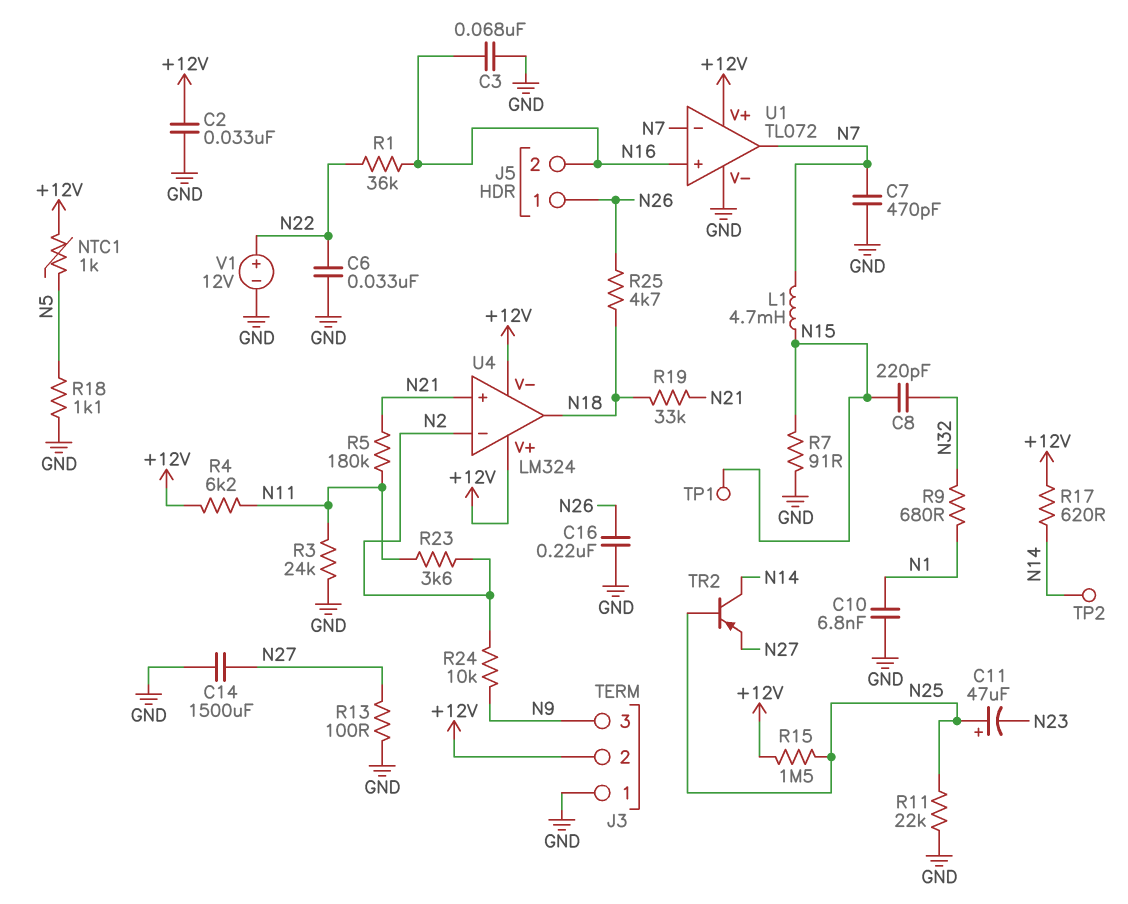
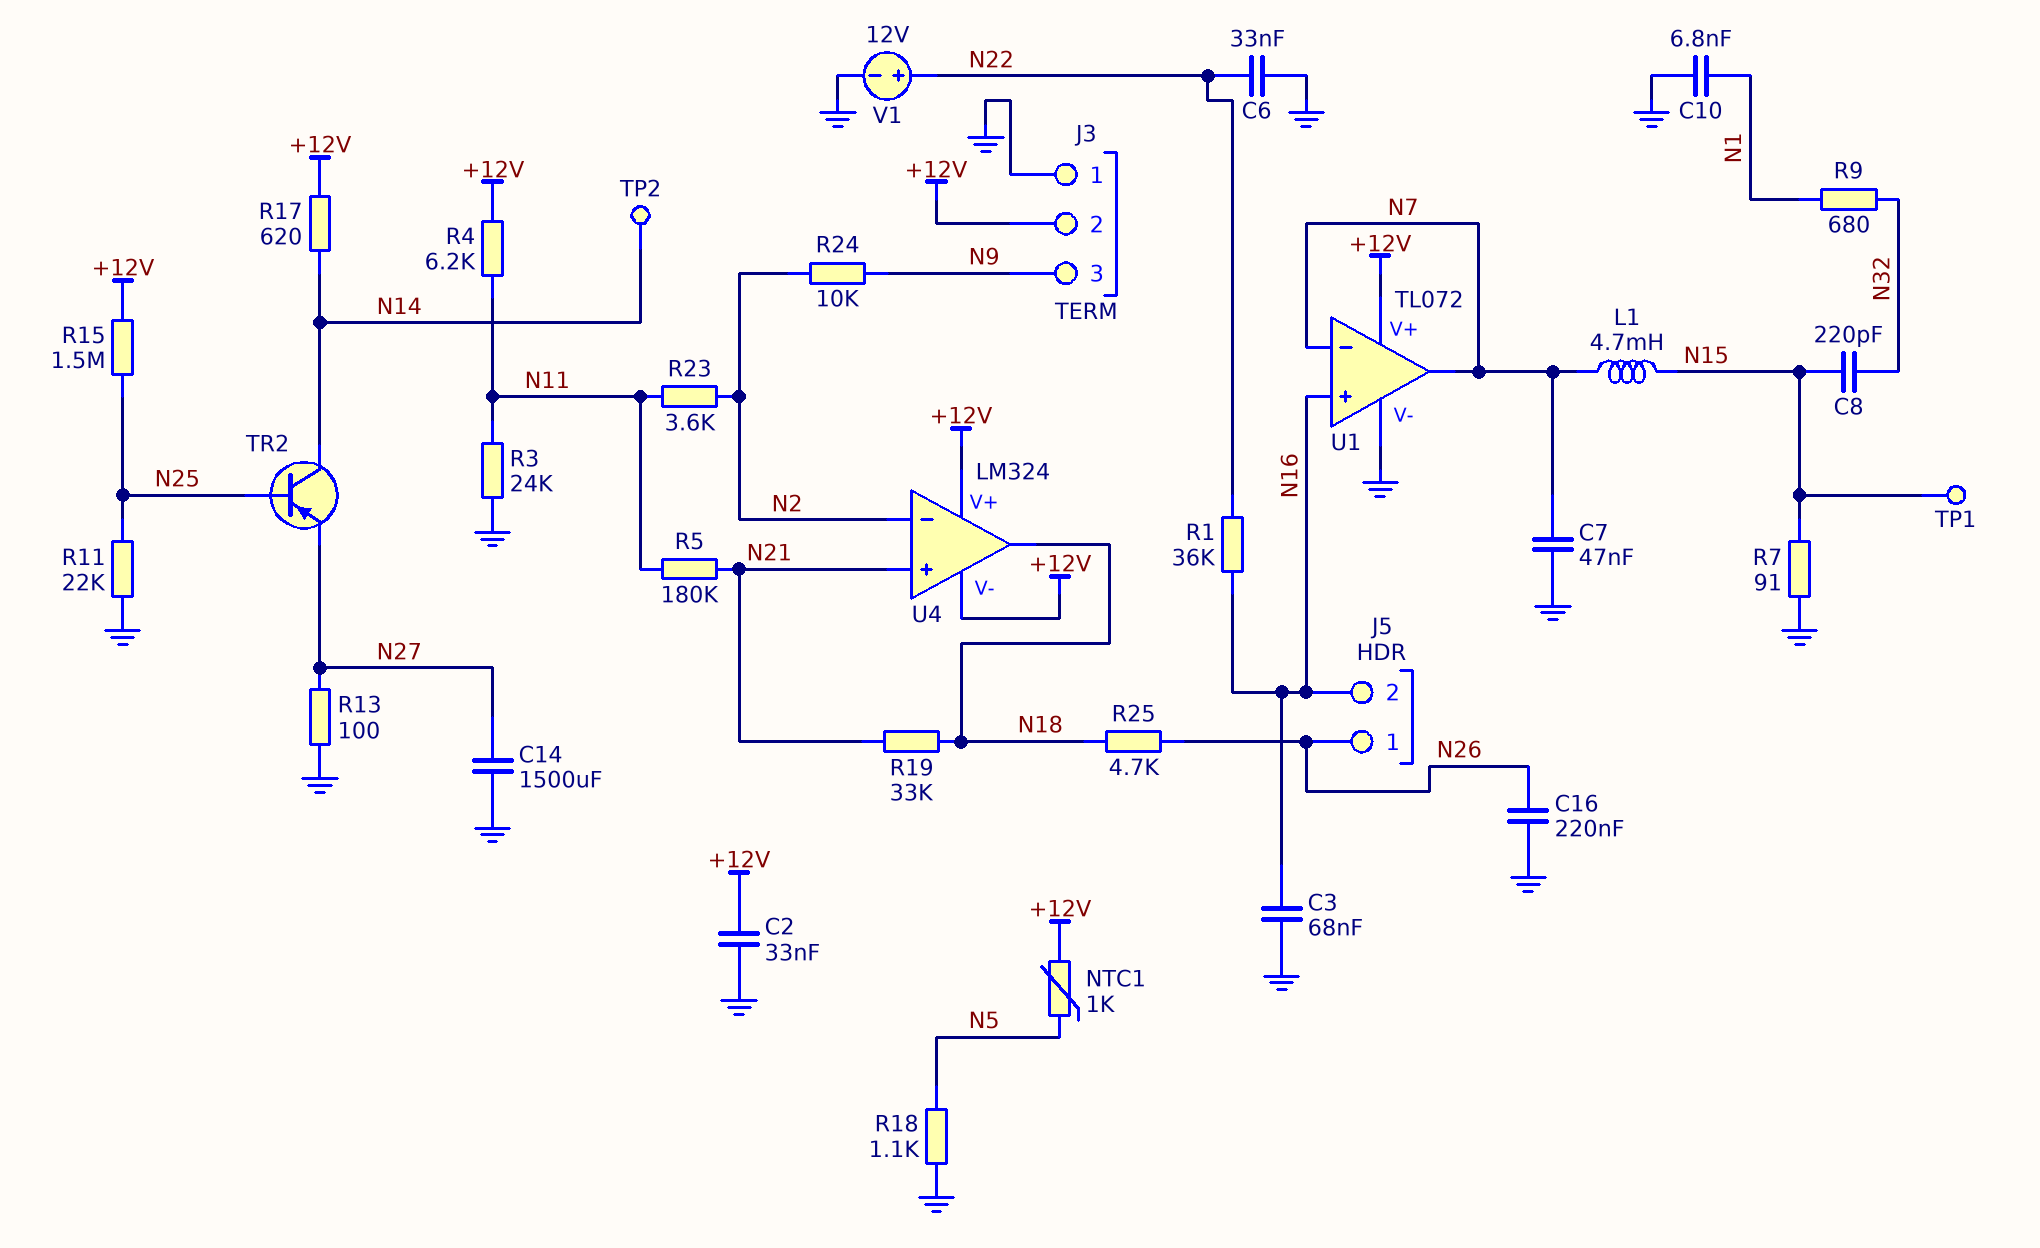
C7: 470pF (GND, N7) -> 47nF (GND, N7)
C11: 47uF (plus N25, minus N23) -> none

